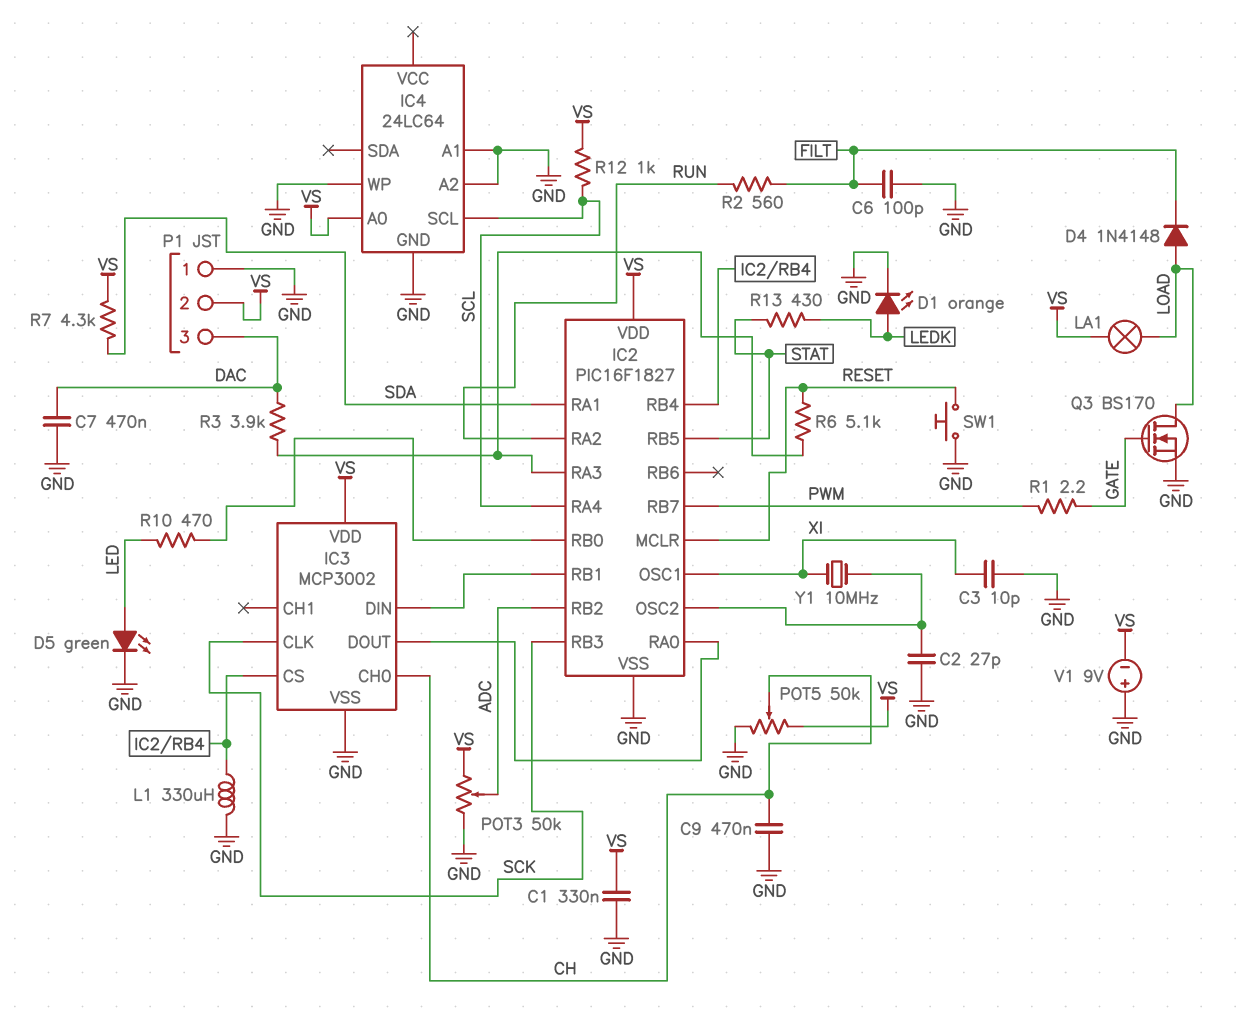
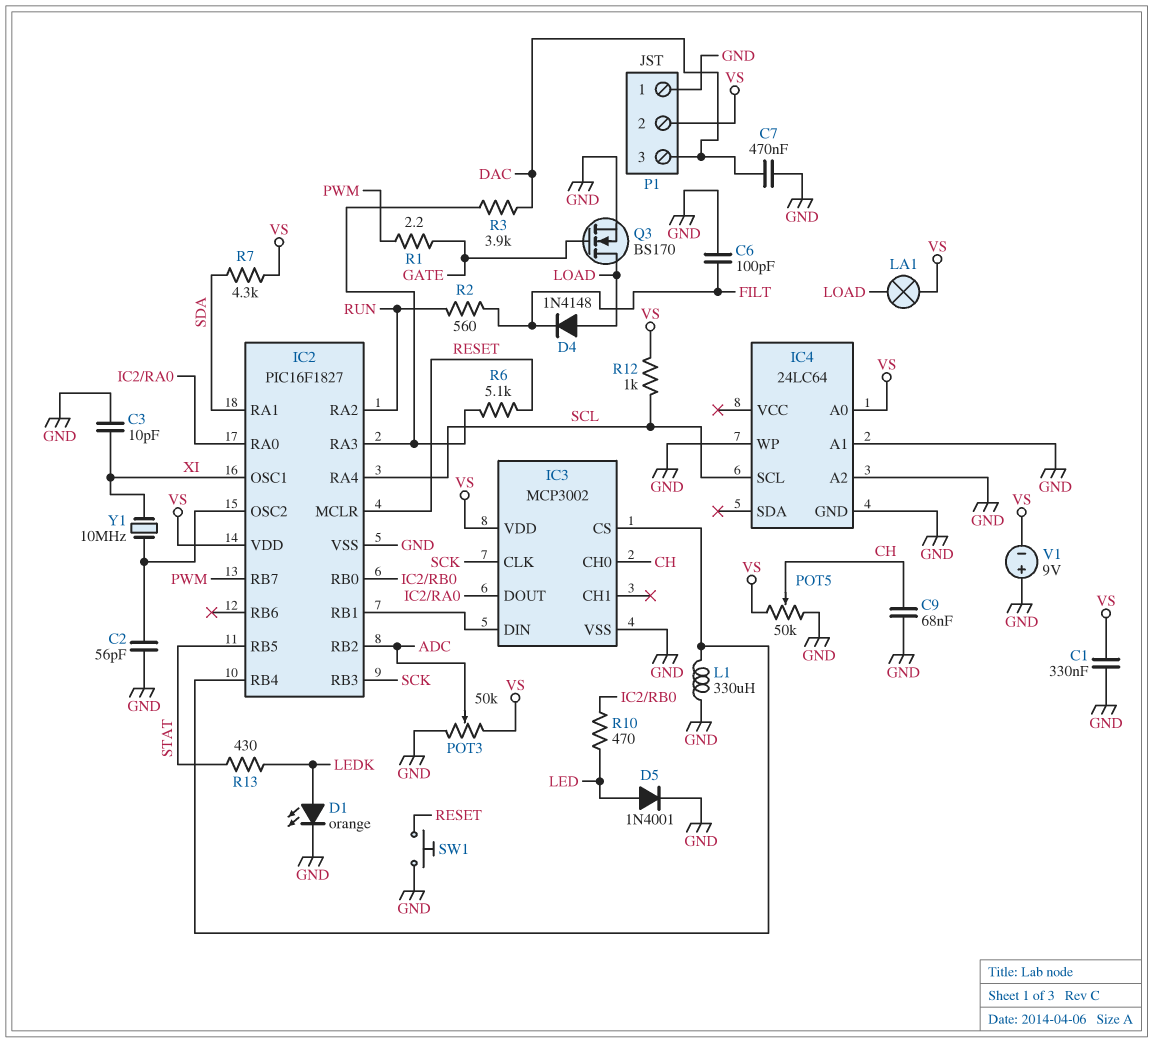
C2: 27pF (GND, IC2/OSC2) -> 56pF (GND, IC2/OSC2)
C9: 470nF (CH, GND) -> 68nF (CH, GND)
D5: LED green (A LED, K GND) -> diode 1N4001 (A LED, K GND)

